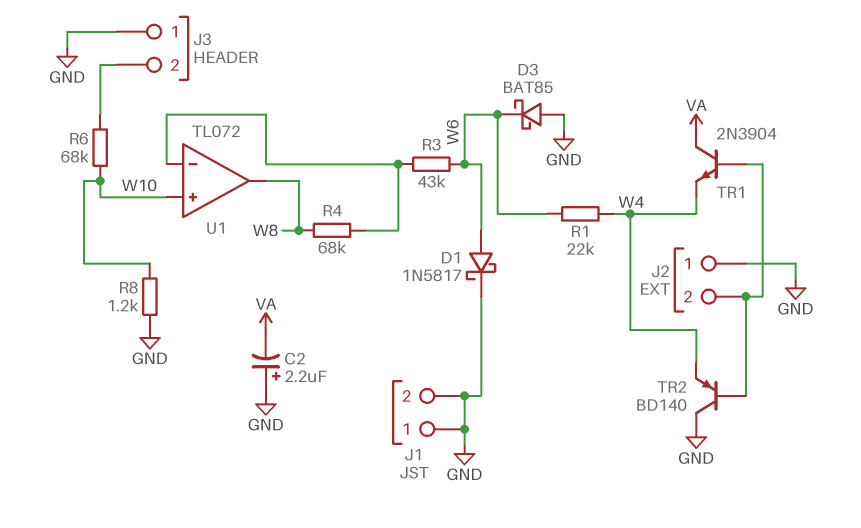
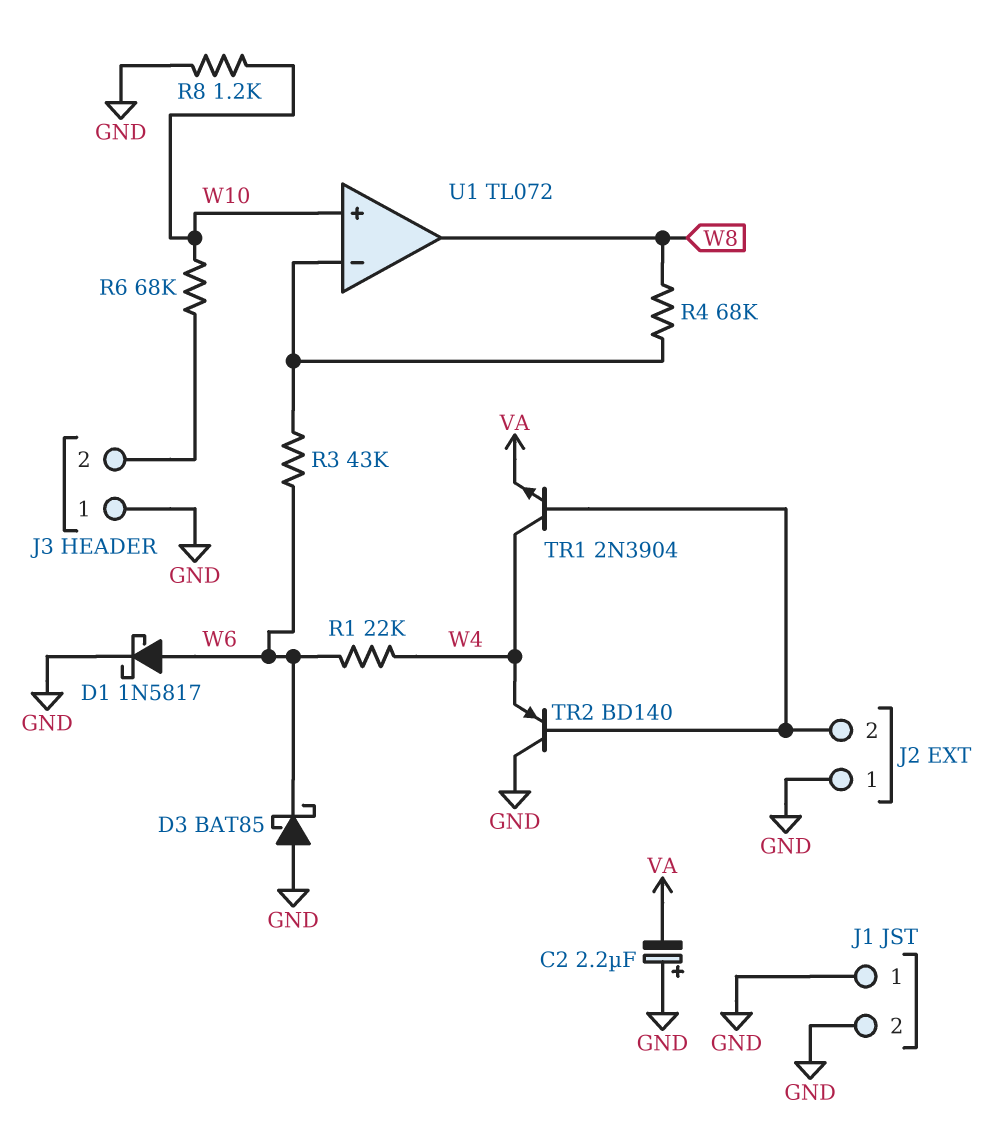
TR1: NPN 2N3904 (B J2/2, C VA, E W4) -> NPN 2N3904 (B J2/2, C W4, E VA)

